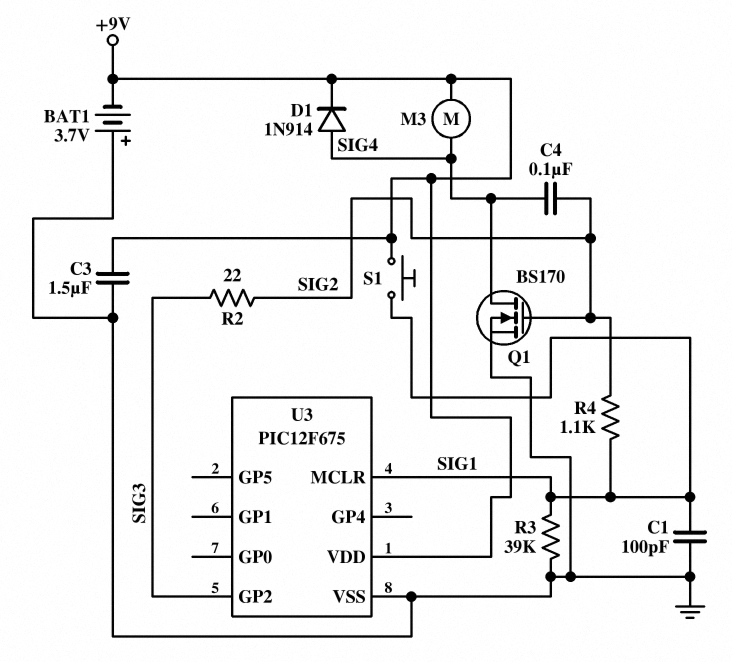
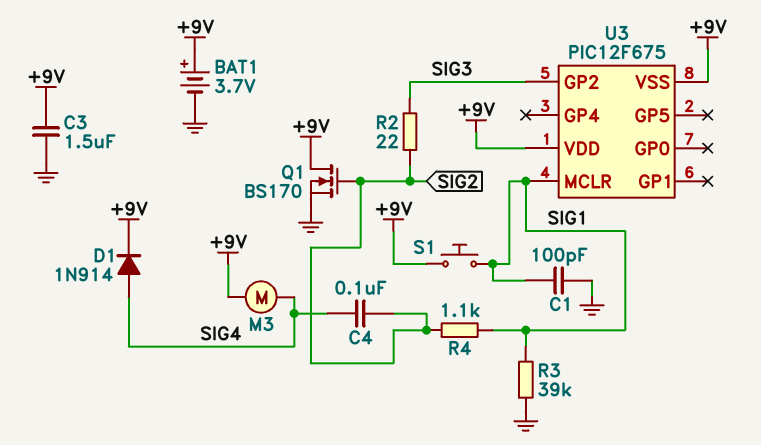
BAT1: 3.7V (plus GND, minus +9V) -> 3.7V (plus +9V, minus GND)
Q1: NMOS BS170 (G SIG2, D SIG4, S GND) -> NMOS BS170 (G SIG2, D +9V, S GND)
U3 pin VSS: GND -> +9V

